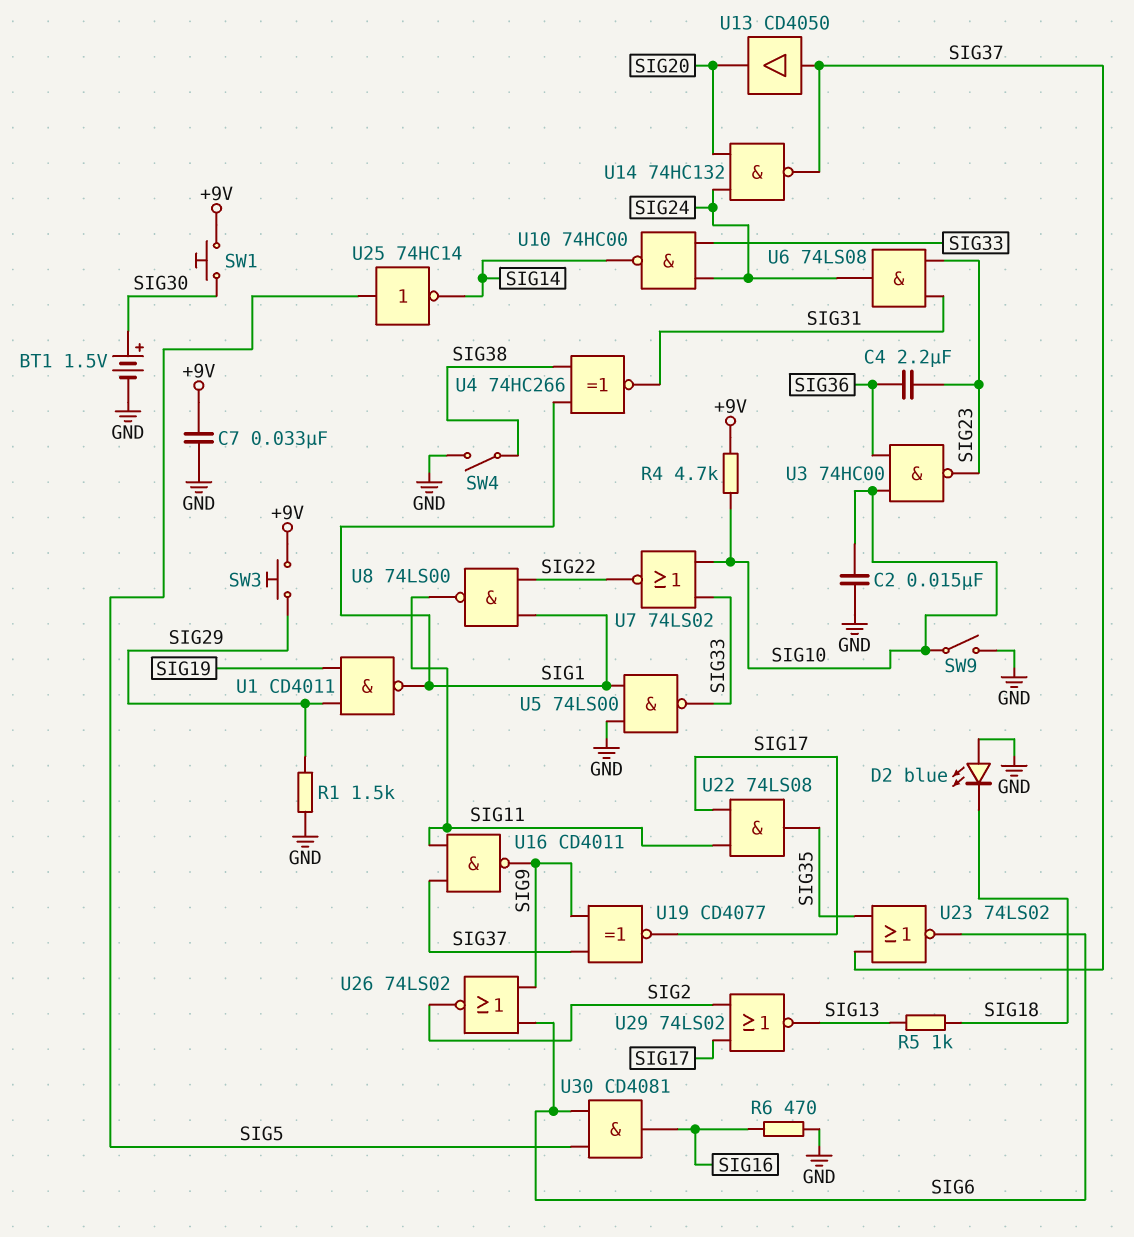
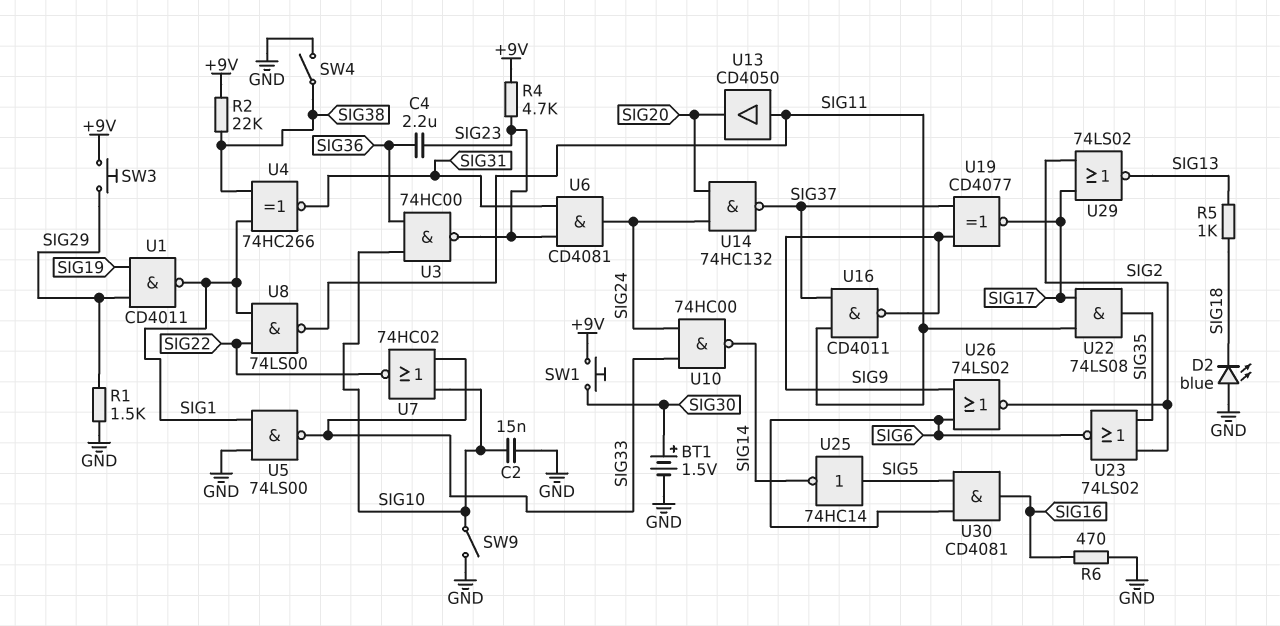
C7: 33nF (+9V, GND) -> none
R2: none -> 22k (+9V, SIG38)
R4: 4.7k (+9V, SIG10) -> 4.7k (+9V, SIG23)
U6: AND 74LS08 (in SIG23, in SIG31, out SIG24) -> AND CD4081 (in SIG23, in SIG31, out SIG24)
U7: NOR 74LS02 (in SIG10, in SIG33, out SIG22) -> NOR 74HC02 (in SIG10, in SIG33, out SIG22)
U13: buffer CD4050 (in SIG37, out SIG20) -> buffer CD4050 (in SIG11, out SIG20)
U23: NOR 74LS02 (in SIG35, in SIG37, out SIG6) -> NOR 74LS02 (in SIG2, in SIG35, out SIG6)

